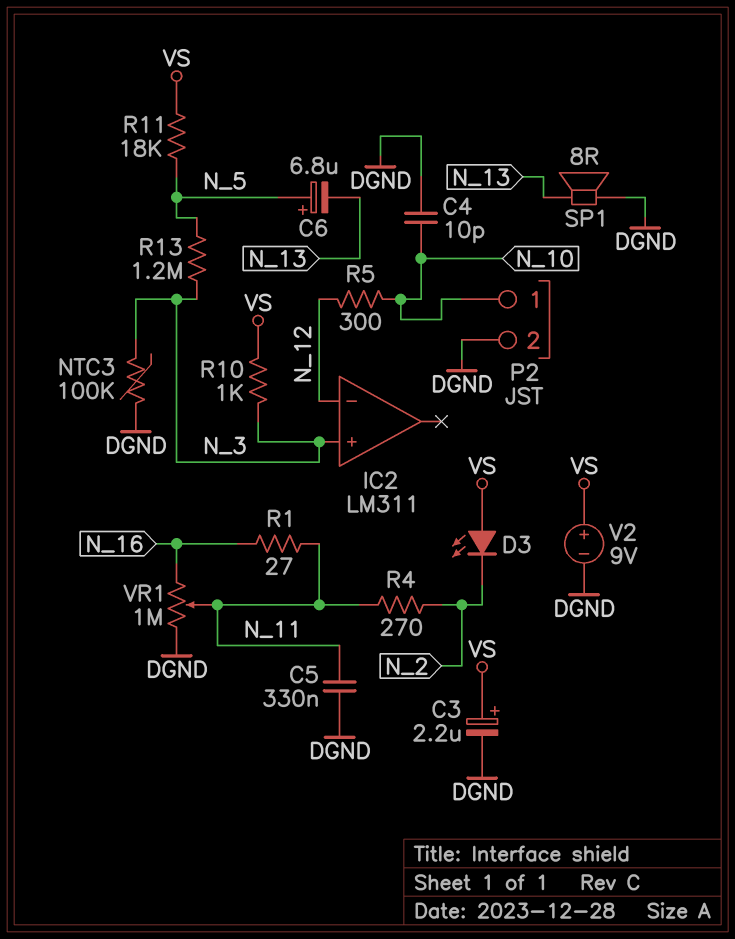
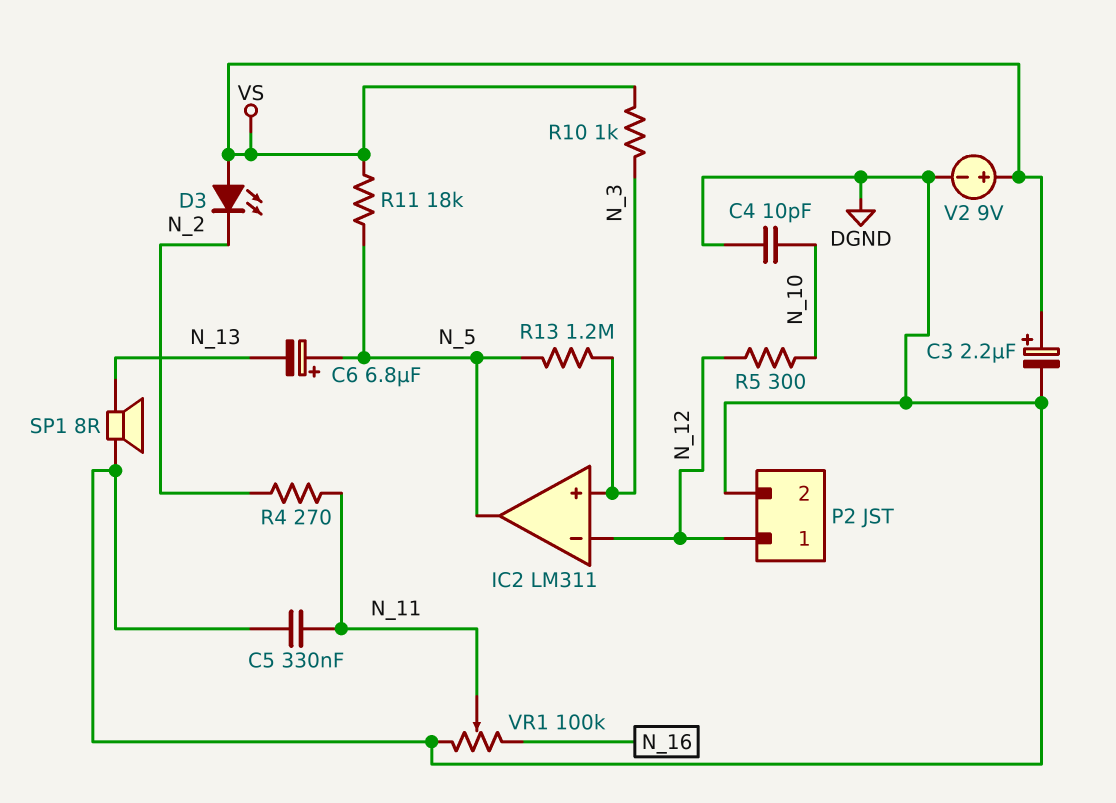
IC2 pin out: none -> N_5
NTC3: 100k (DGND, N_3) -> none
P2 pin 1: N_10 -> N_12
R1: 27 (N_11, N_16) -> none
VR1: 1M (DGND, N_16, wiper N_11) -> 100k (DGND, N_16, wiper N_11)

